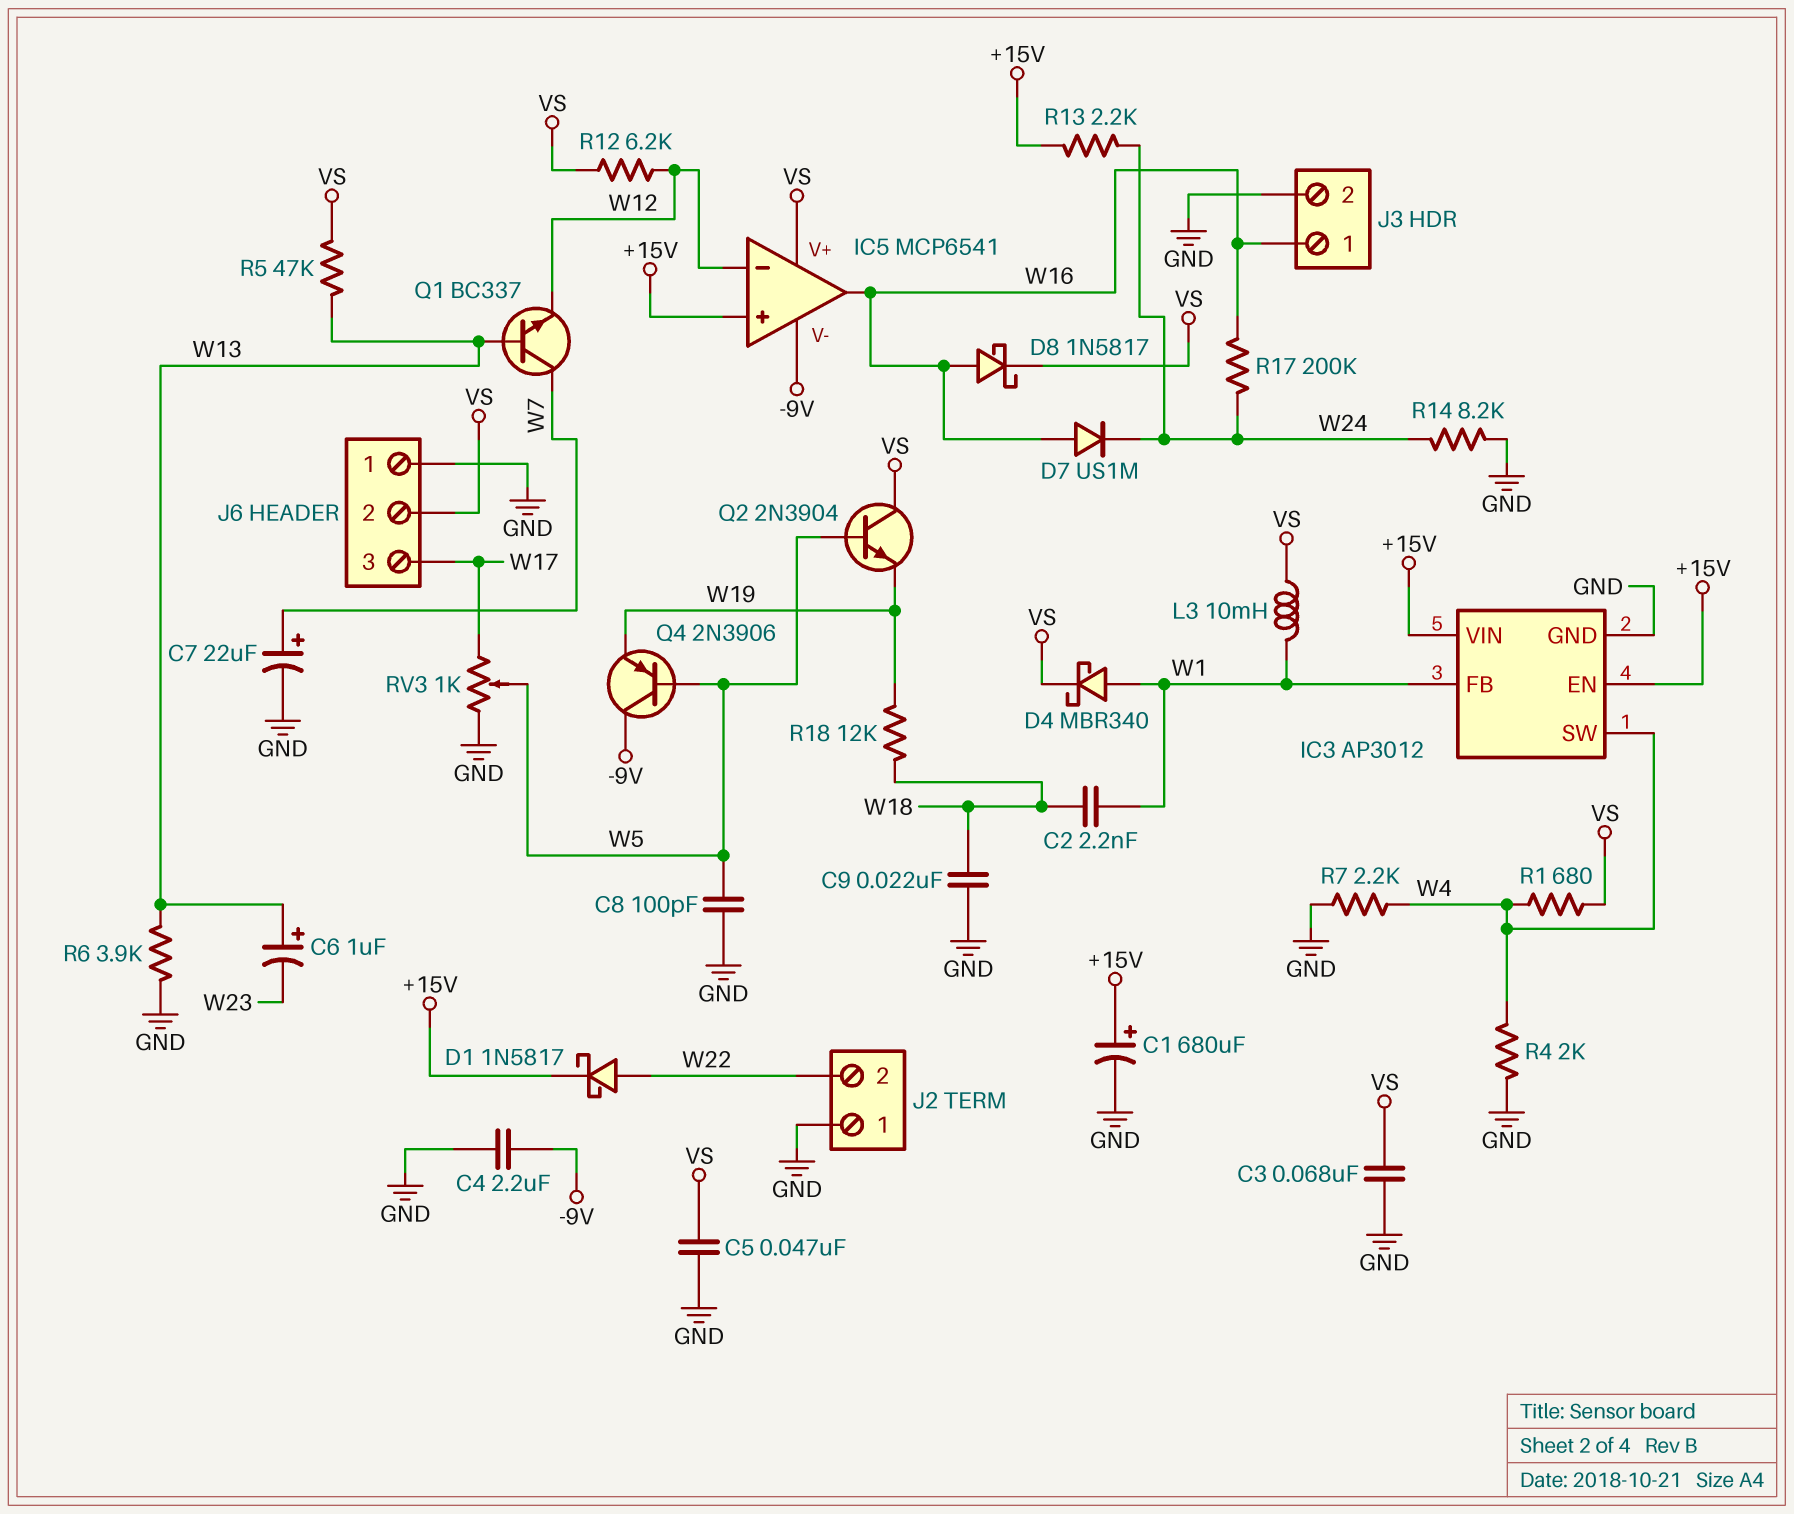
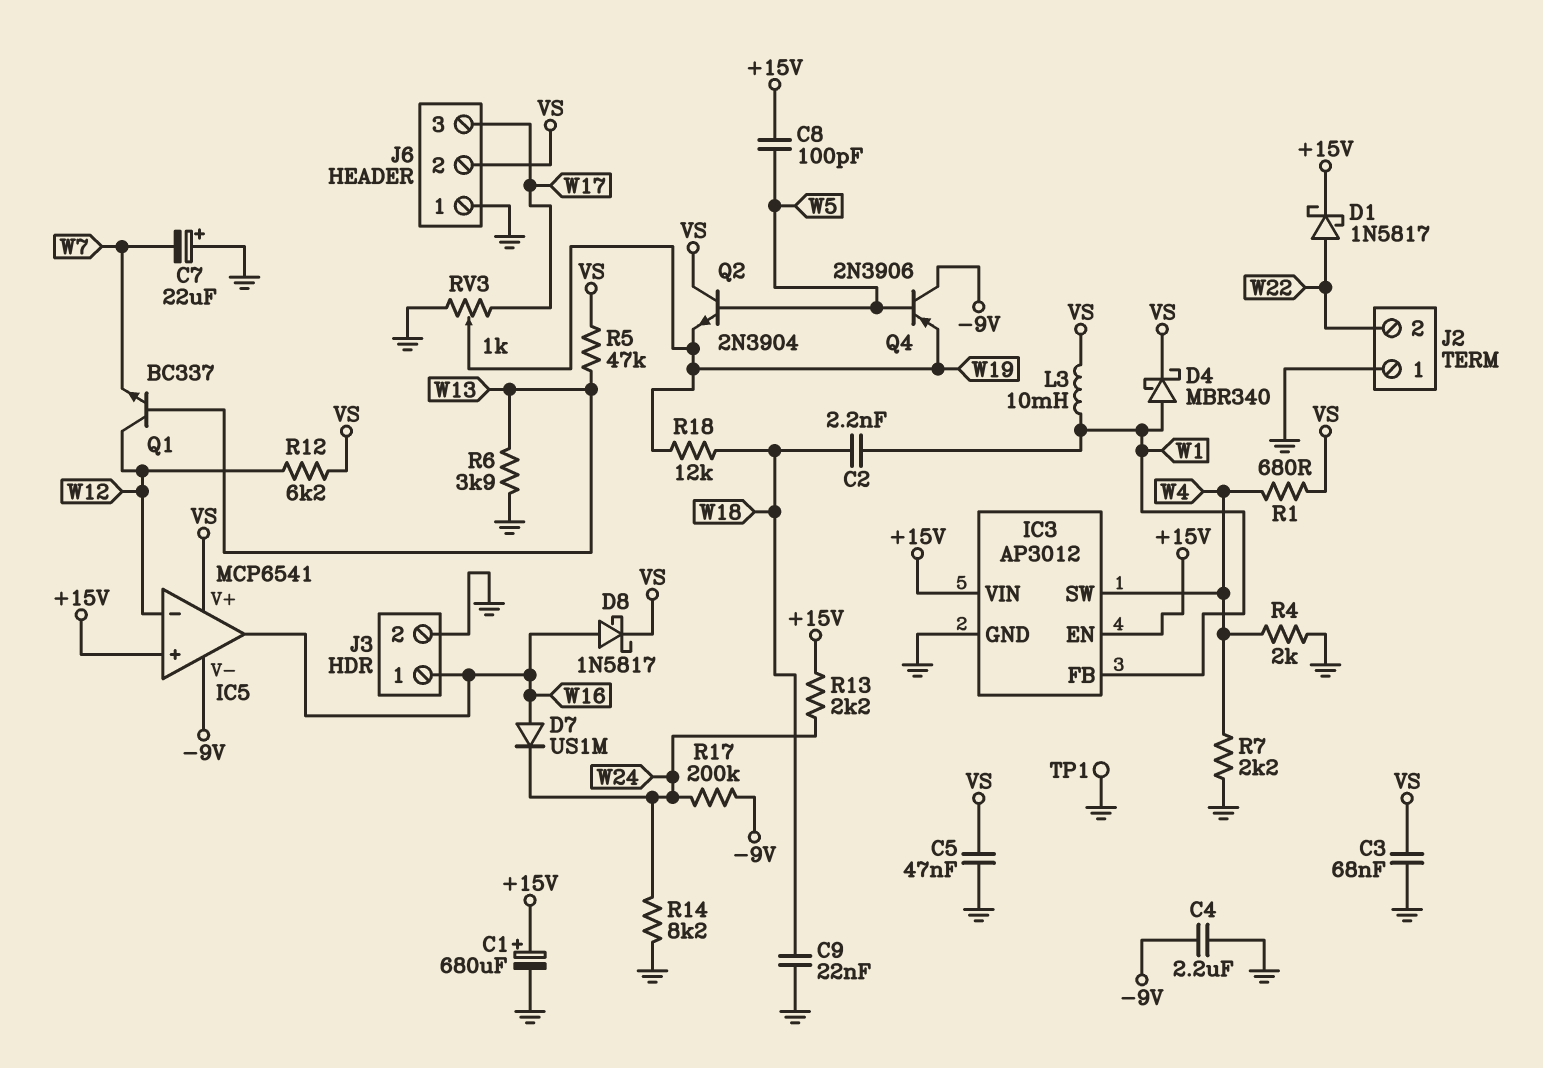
C6: 1uF (plus W13, minus W23) -> none
C7: 22uF (plus W7, minus GND) -> 22uF (plus GND, minus W7)
C8: 100pF (GND, W5) -> 100pF (+15V, W5)
Q1: NPN BC337 (B W13, C W7, E W12) -> NPN BC337 (B W13, C W12, E W7)
R17: 200k (W16, W24) -> 200k (-9V, W24)
RV3: 1k (GND, W17, wiper W5) -> 1k (GND, W17, wiper W19)
TP1: none -> test point (GND)

